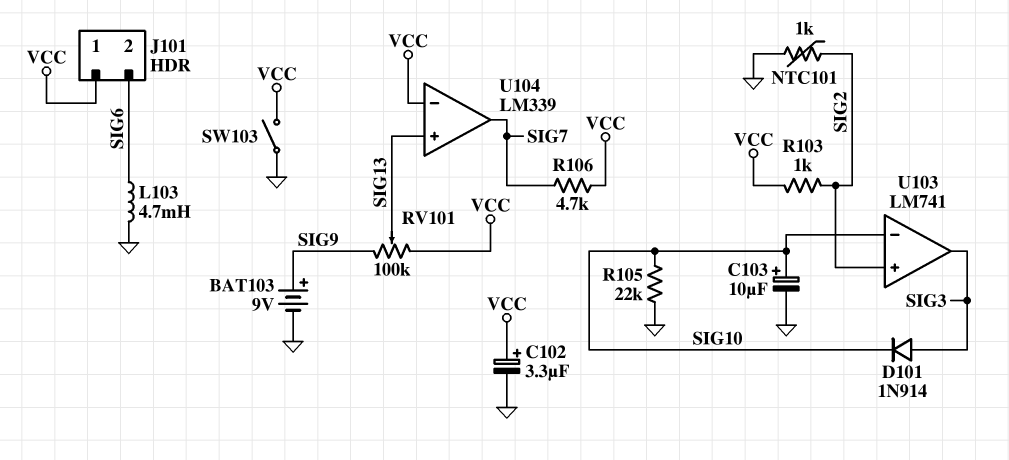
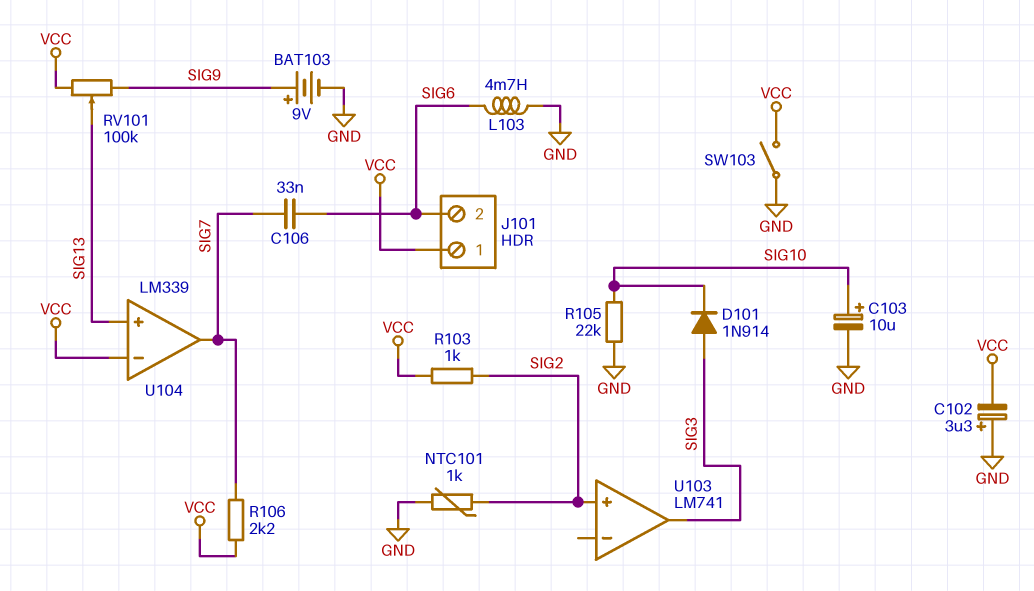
C102: 3.3uF (plus VCC, minus GND) -> 3.3uF (plus GND, minus VCC)
C106: none -> 33nF (SIG6, SIG7)
R106: 4.7k (SIG7, VCC) -> 2.2k (SIG7, VCC)
U103 pin in-: SIG10 -> none

